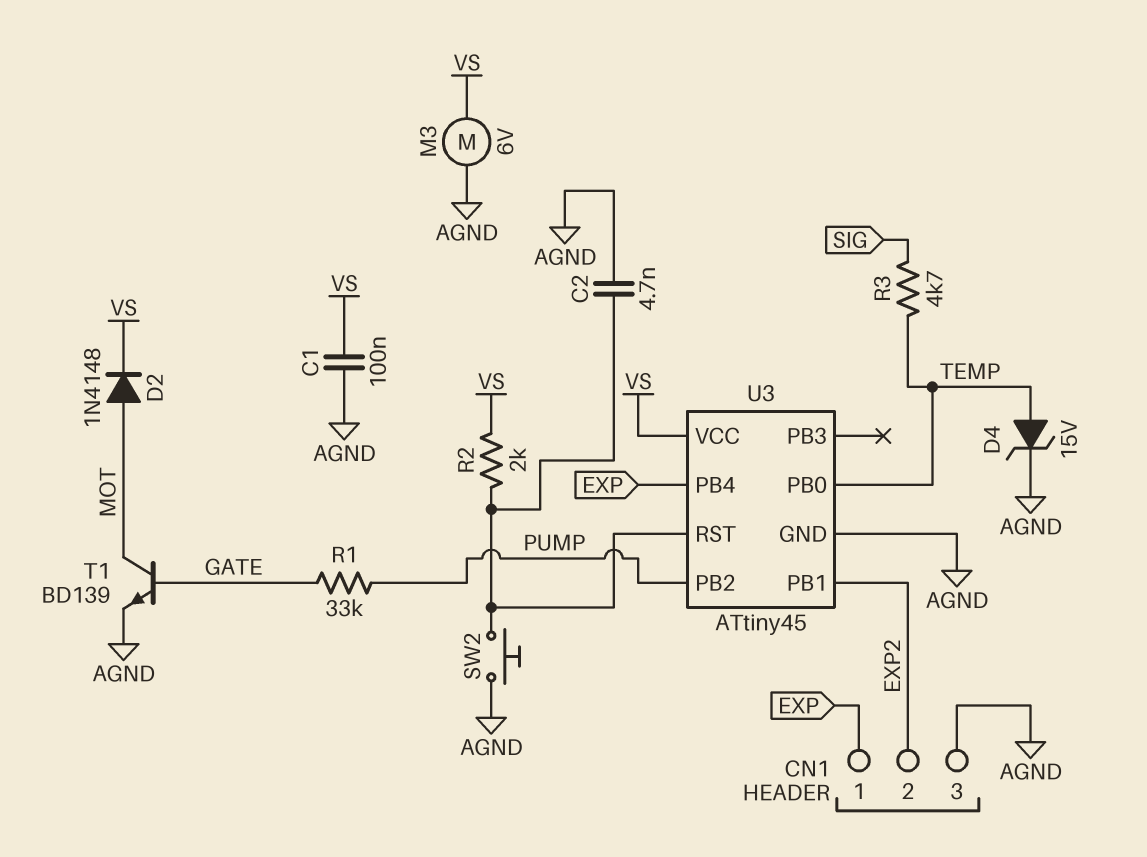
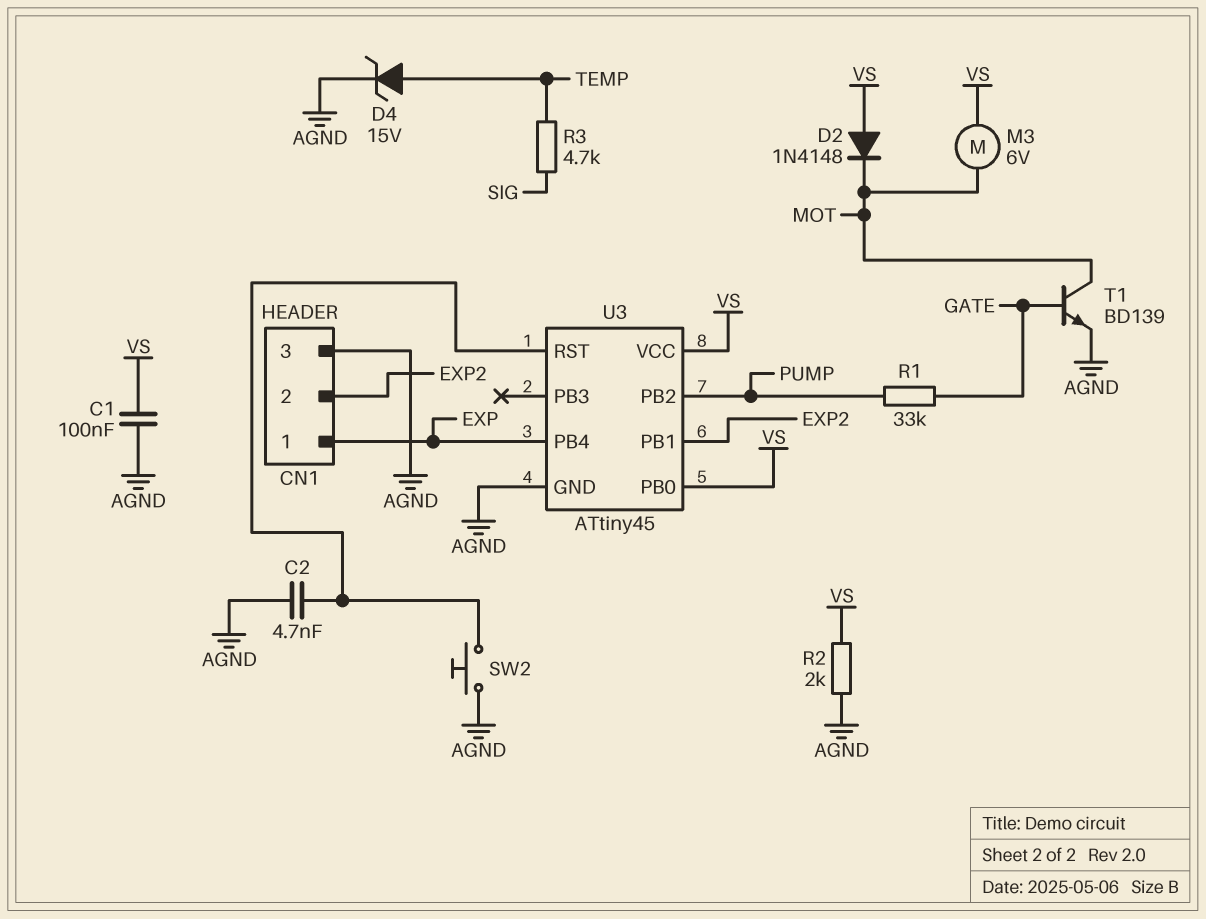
D2: diode 1N4148 (A MOT, K VS) -> diode 1N4148 (A VS, K MOT)
M3: motor 6V (AGND, VS) -> motor 6V (MOT, VS)
R2: 2k (U3/RST, VS) -> 2k (AGND, VS)
U3 pin PB0: TEMP -> VS

